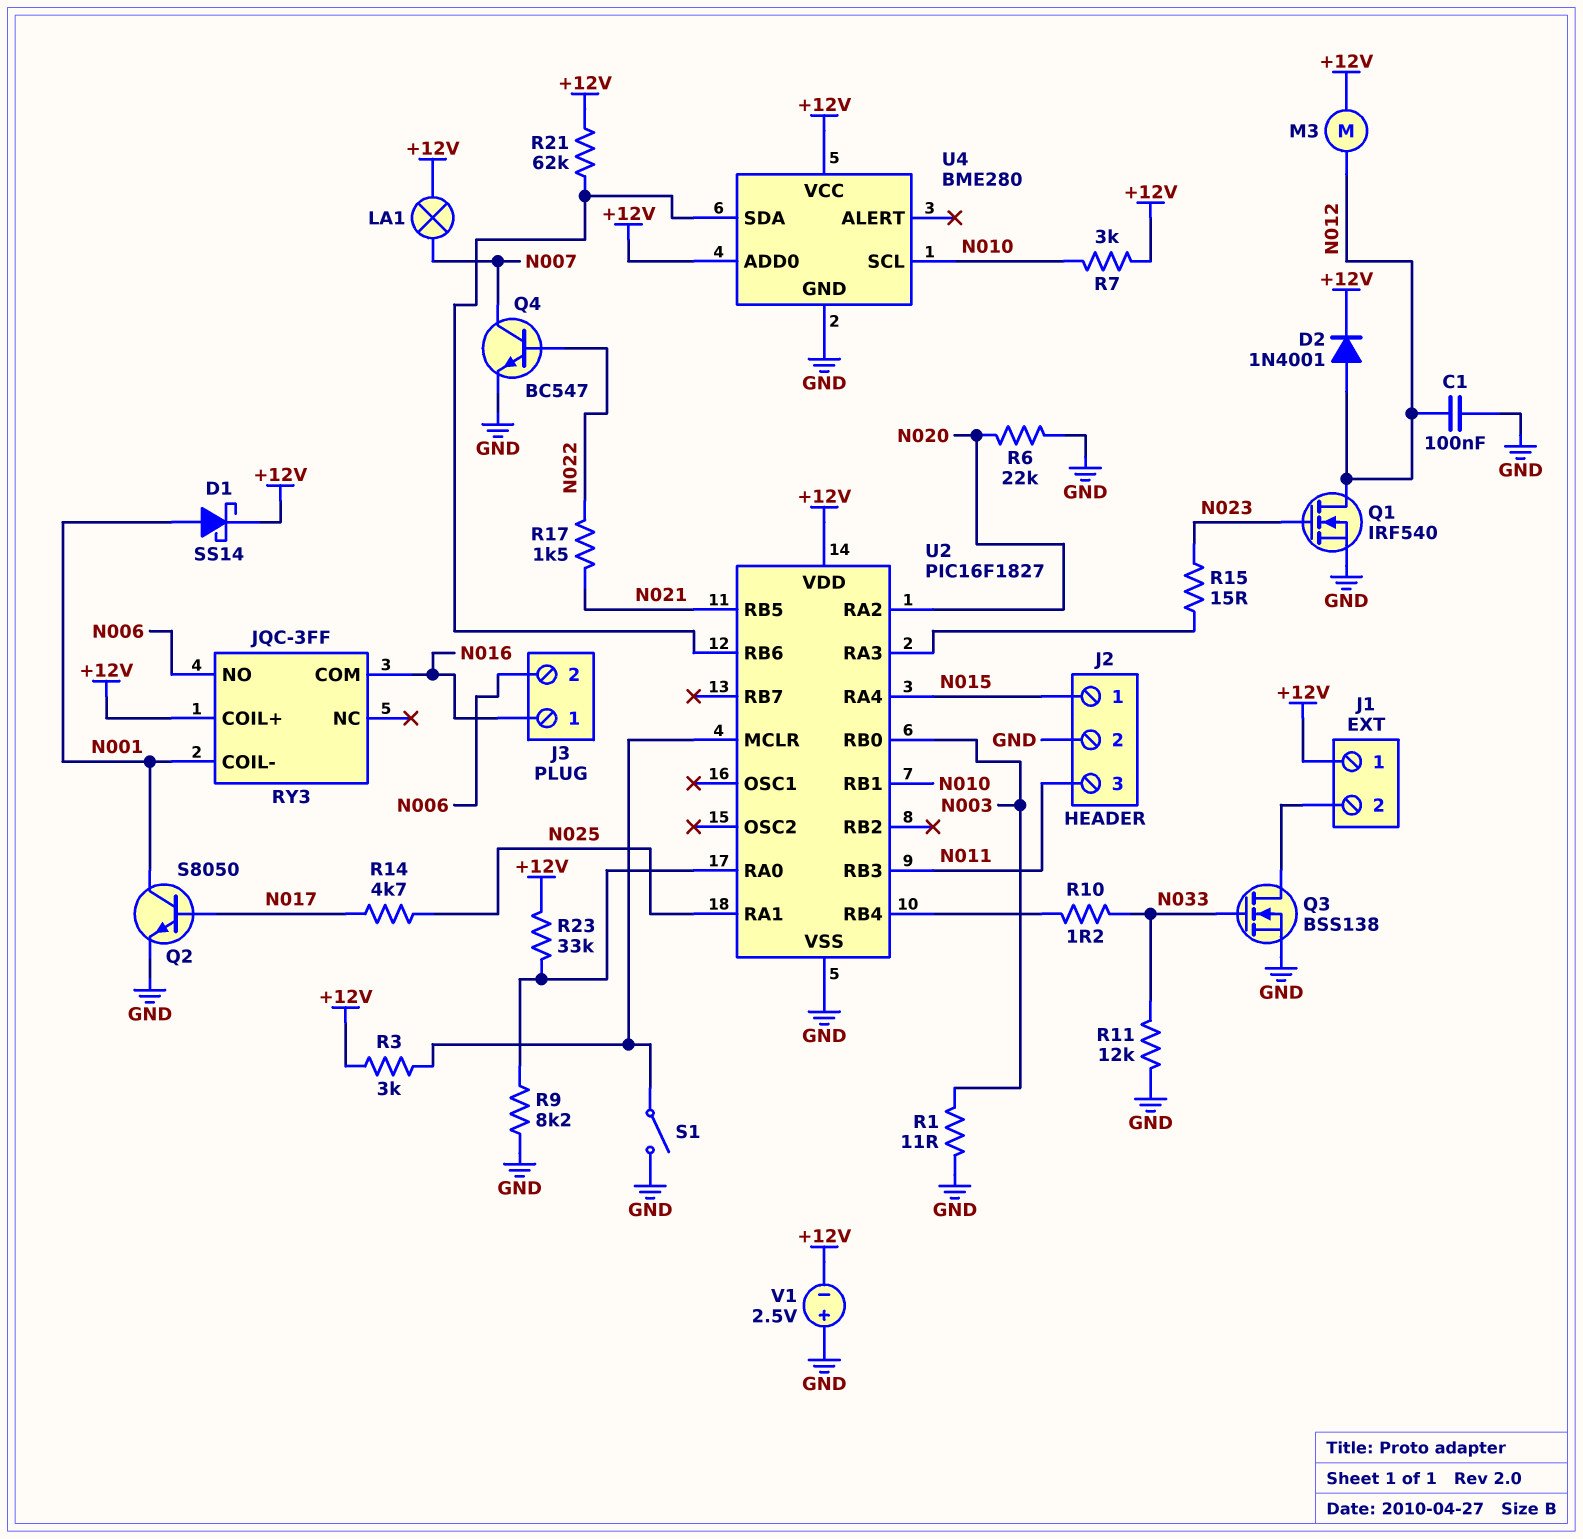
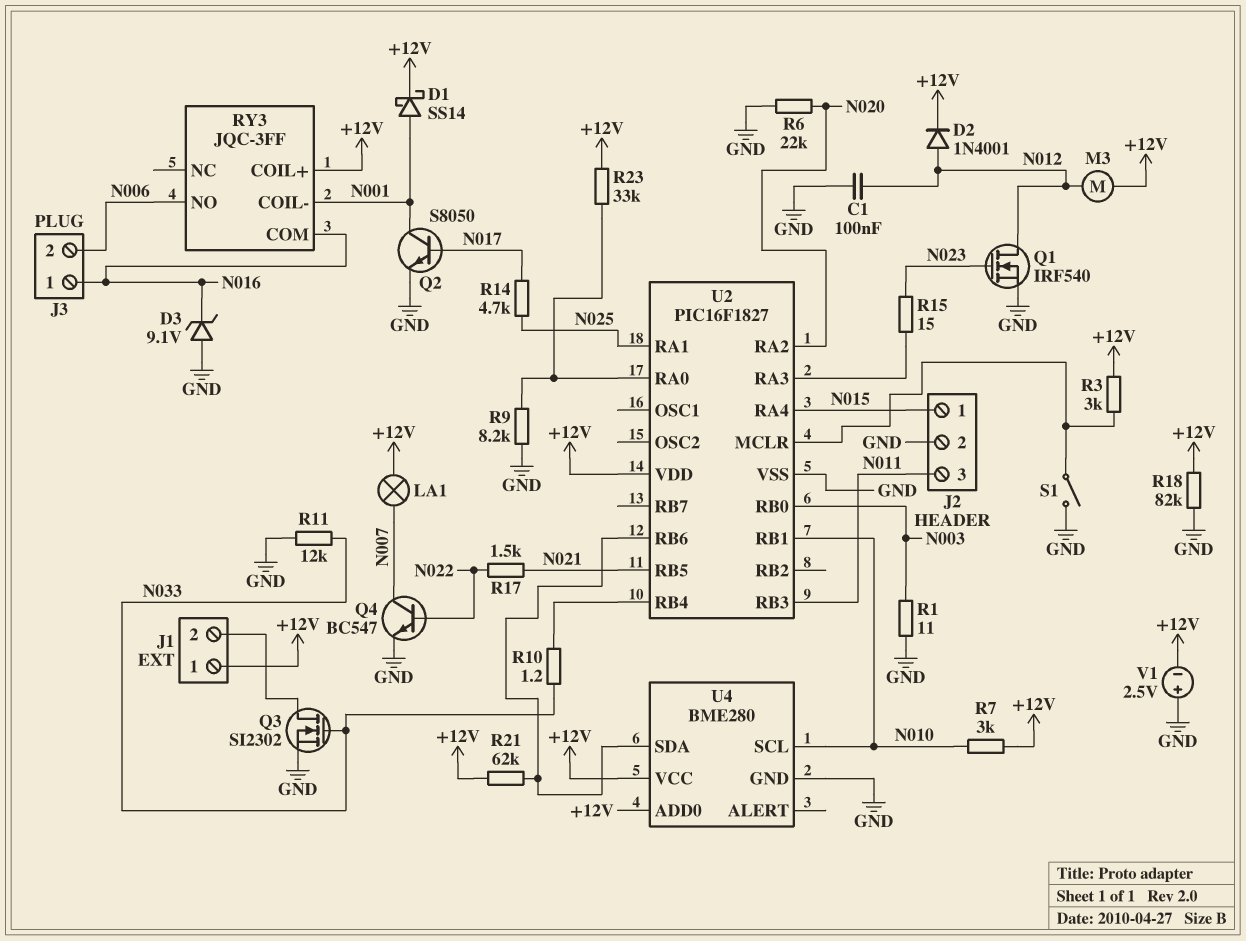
D3: none -> zener 9.1V (A GND, K N016)
Q3: NMOS BSS138 (G N033, D J1/2, S GND) -> NMOS SI2302 (G N033, D J1/2, S GND)
R18: none -> 82k (+12V, GND)

